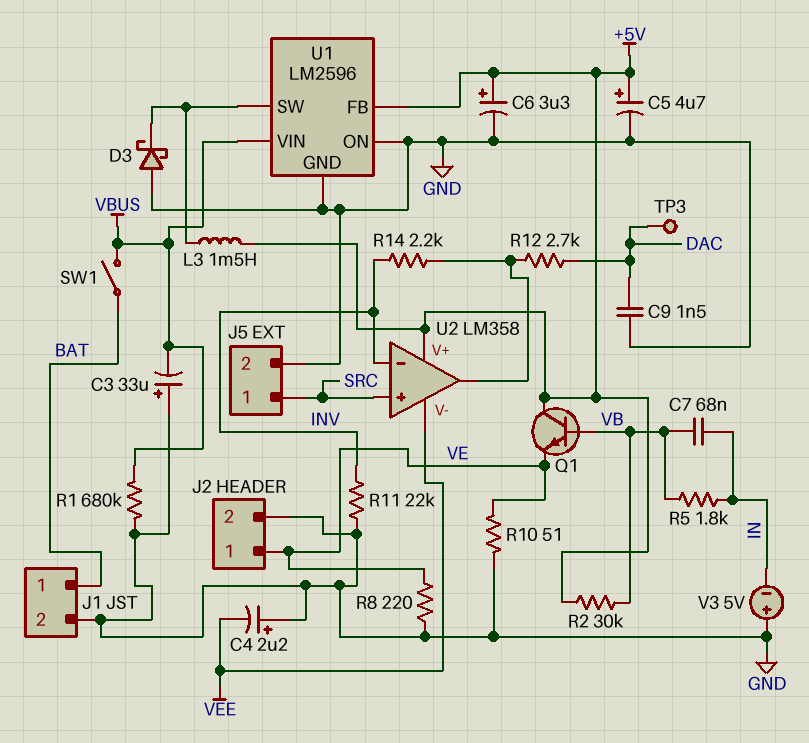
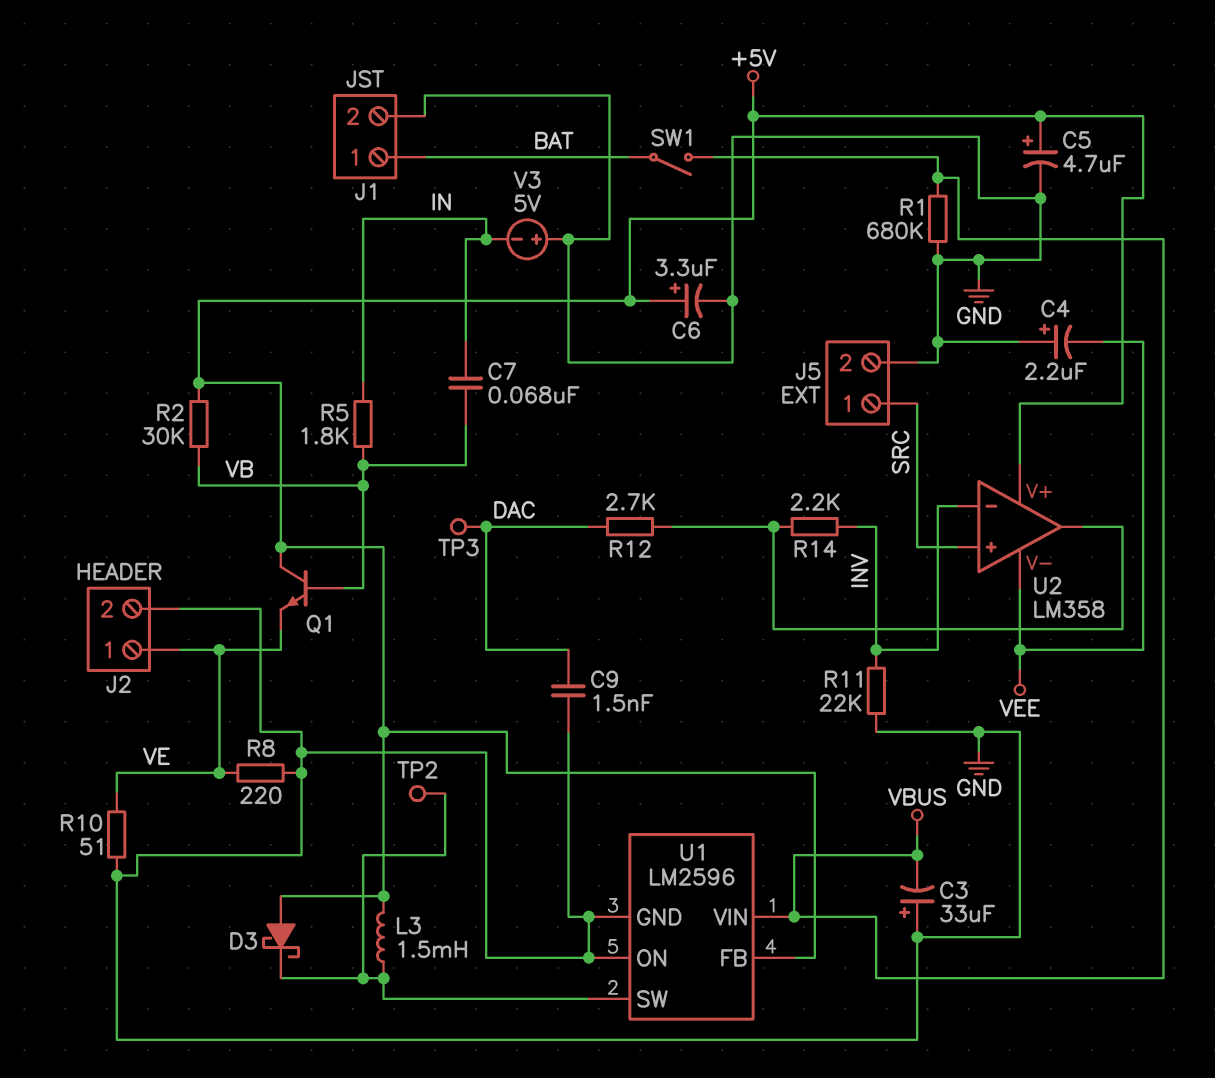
D3: schottky (A GND, K U1/SW) -> schottky (A +5V, K U1/SW)
TP2: none -> test point (U1/SW)

